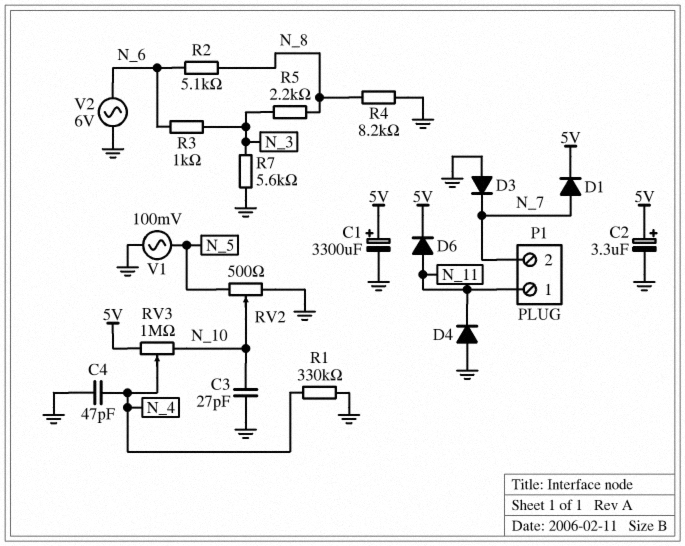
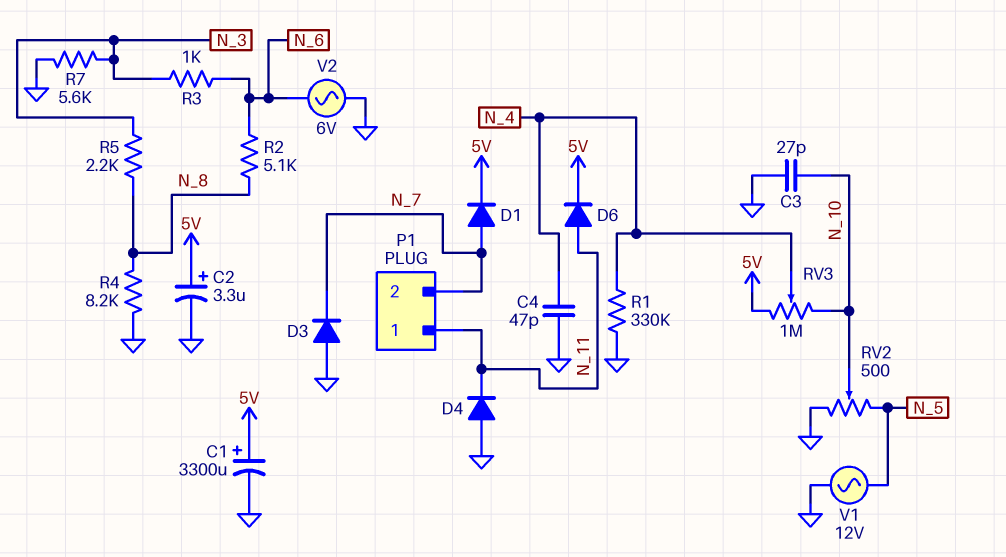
V1: AC 100mV (GND, N_5) -> AC 12V (GND, N_5)

